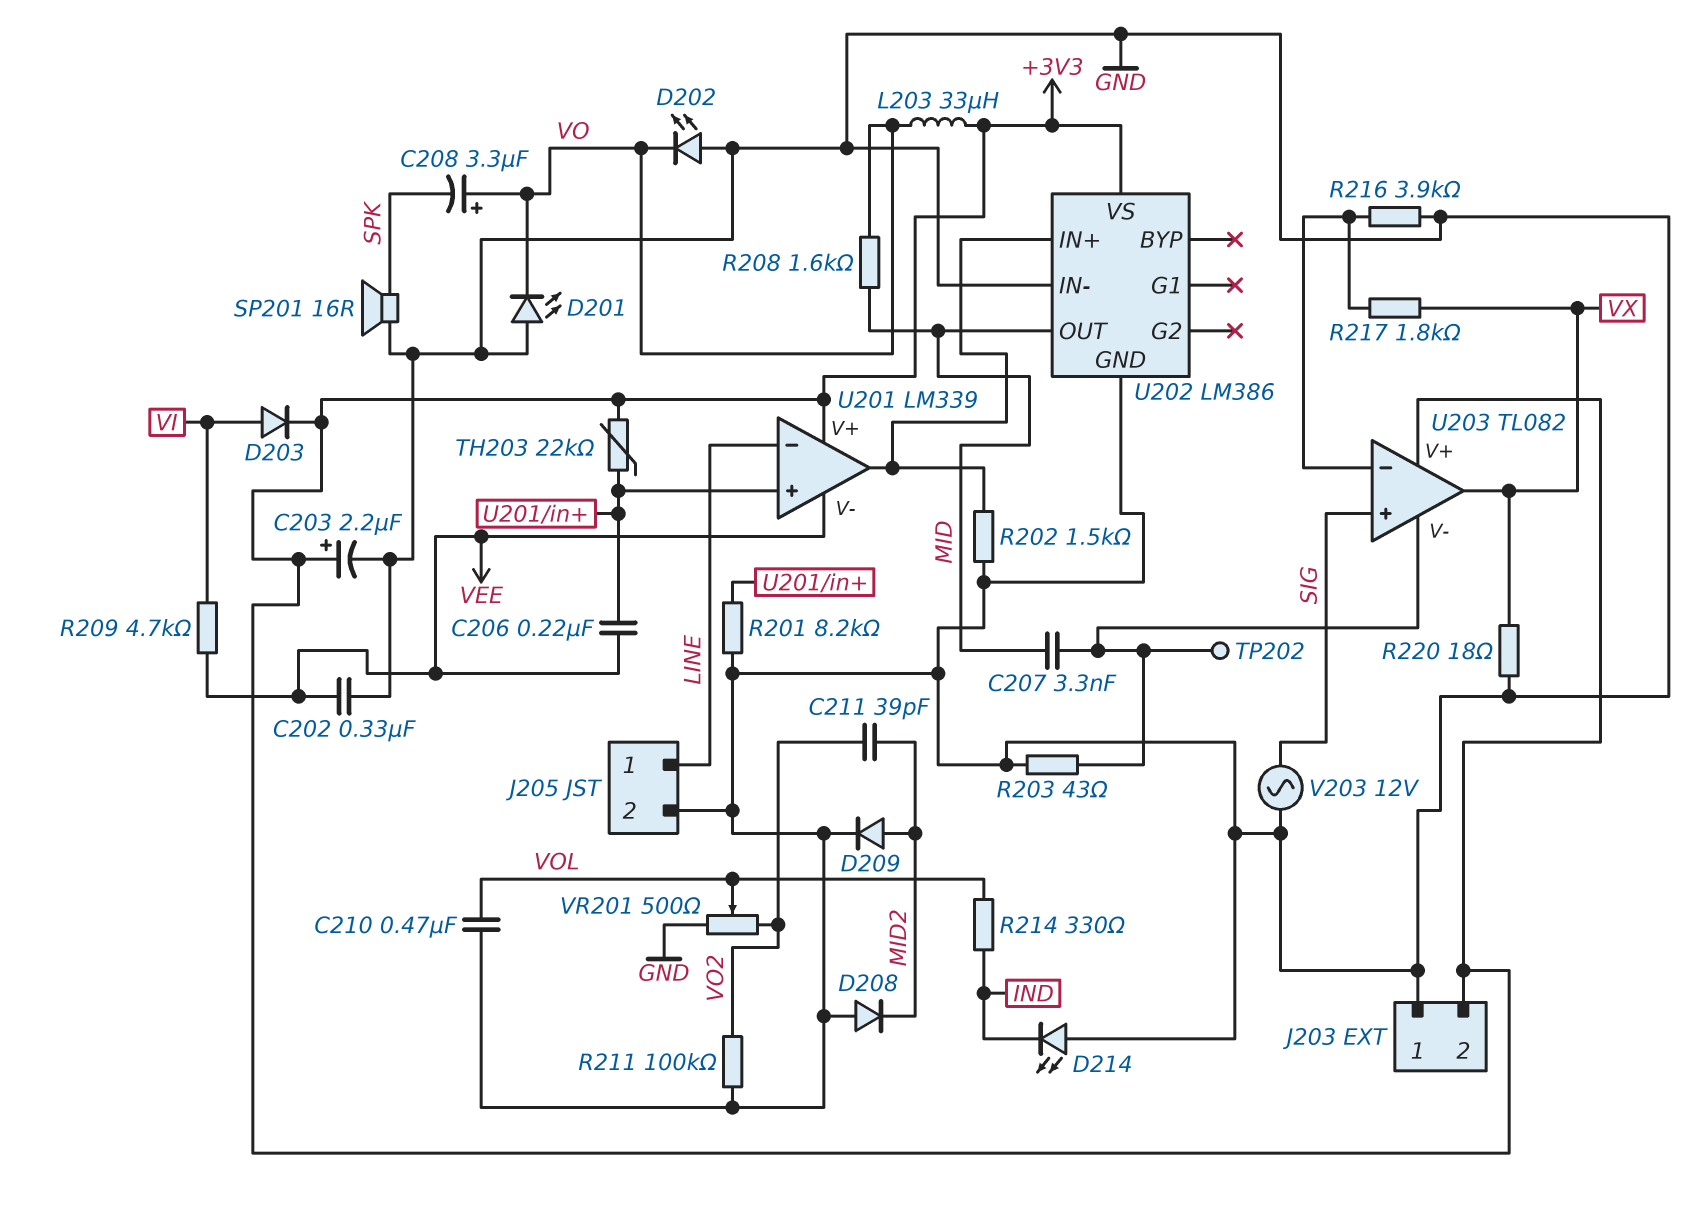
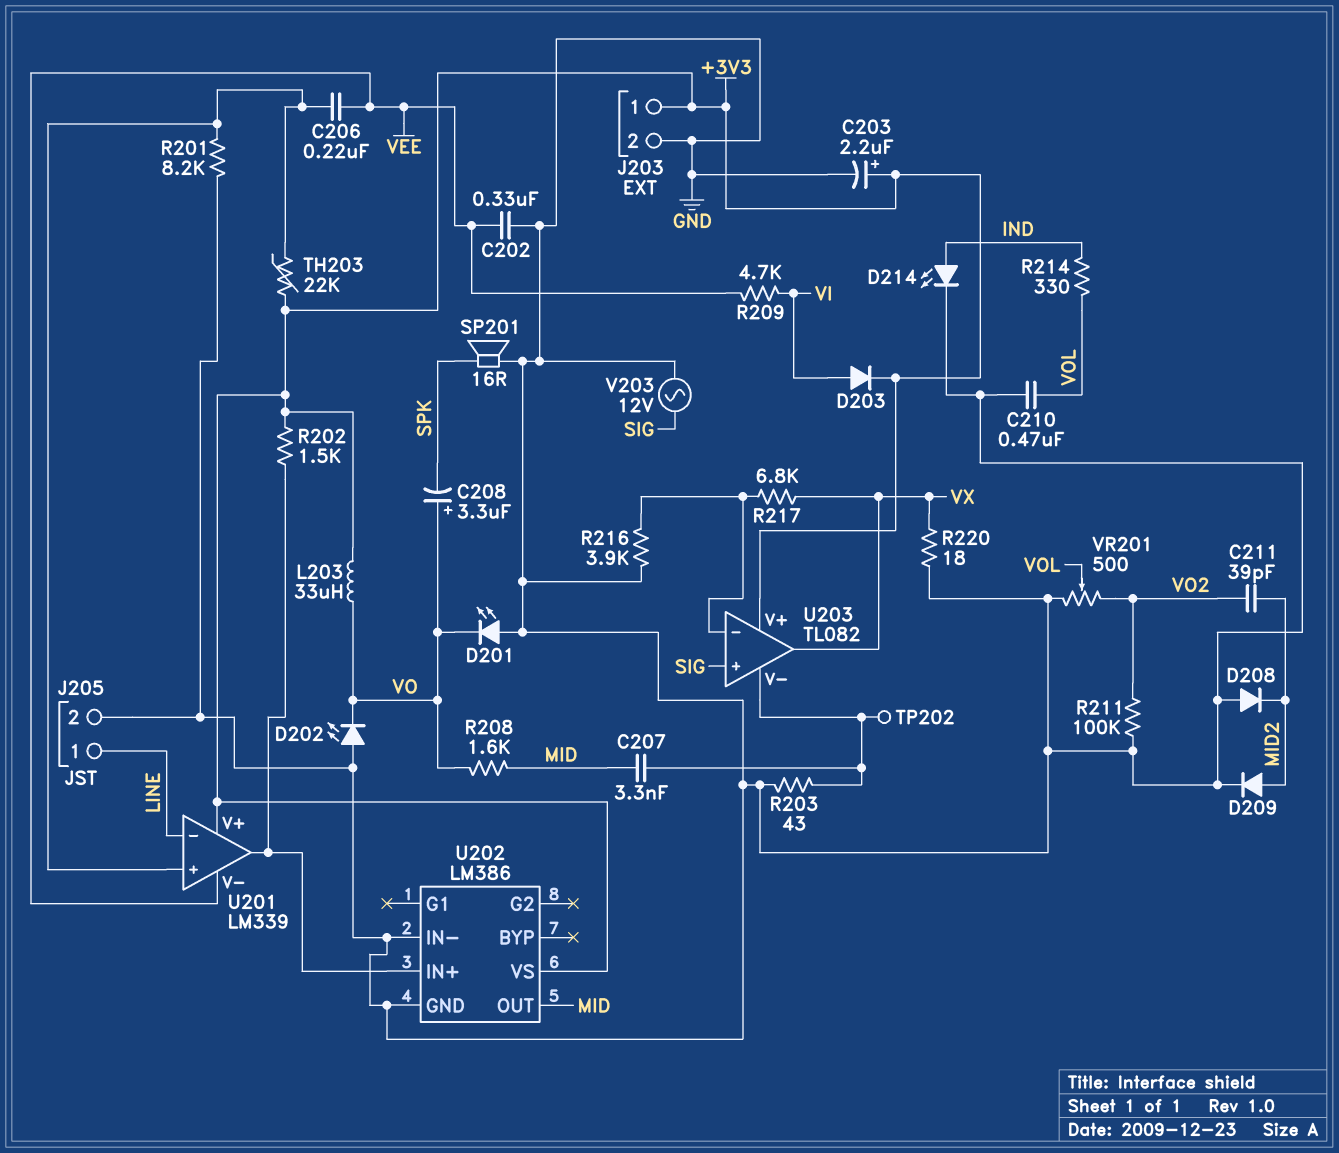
D214: LED (A GND, K IND) -> LED (A IND, K GND)
J203 pin 1: GND -> +3V3
J203 pin 2: +3V3 -> GND
R202: 1.5k (GND, U201/out) -> 1.5k (+3V3, U201/out)
R217: 1.8k (U203/in-, VX) -> 6.8k (U203/in-, VX)

